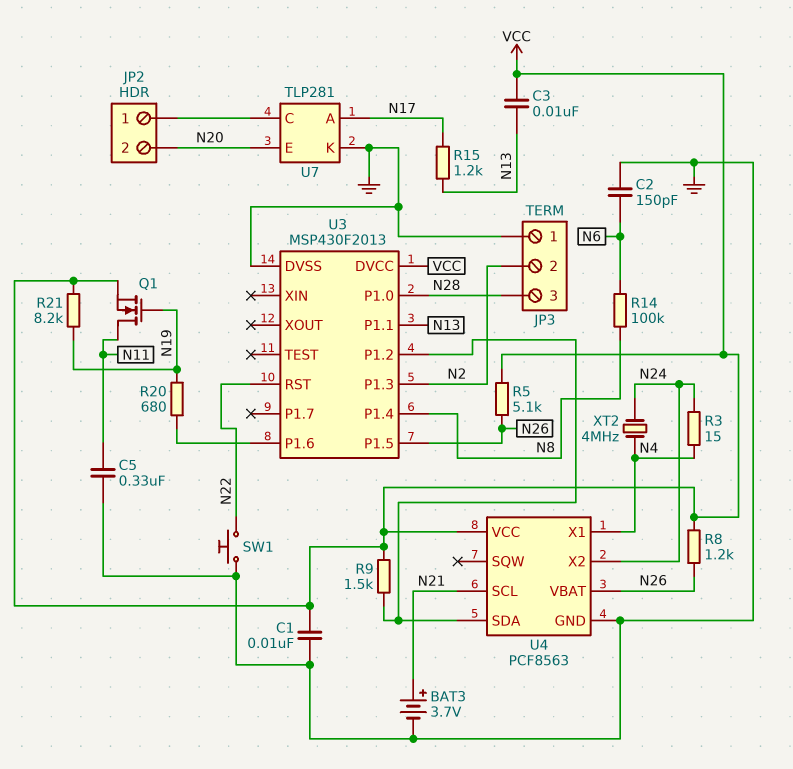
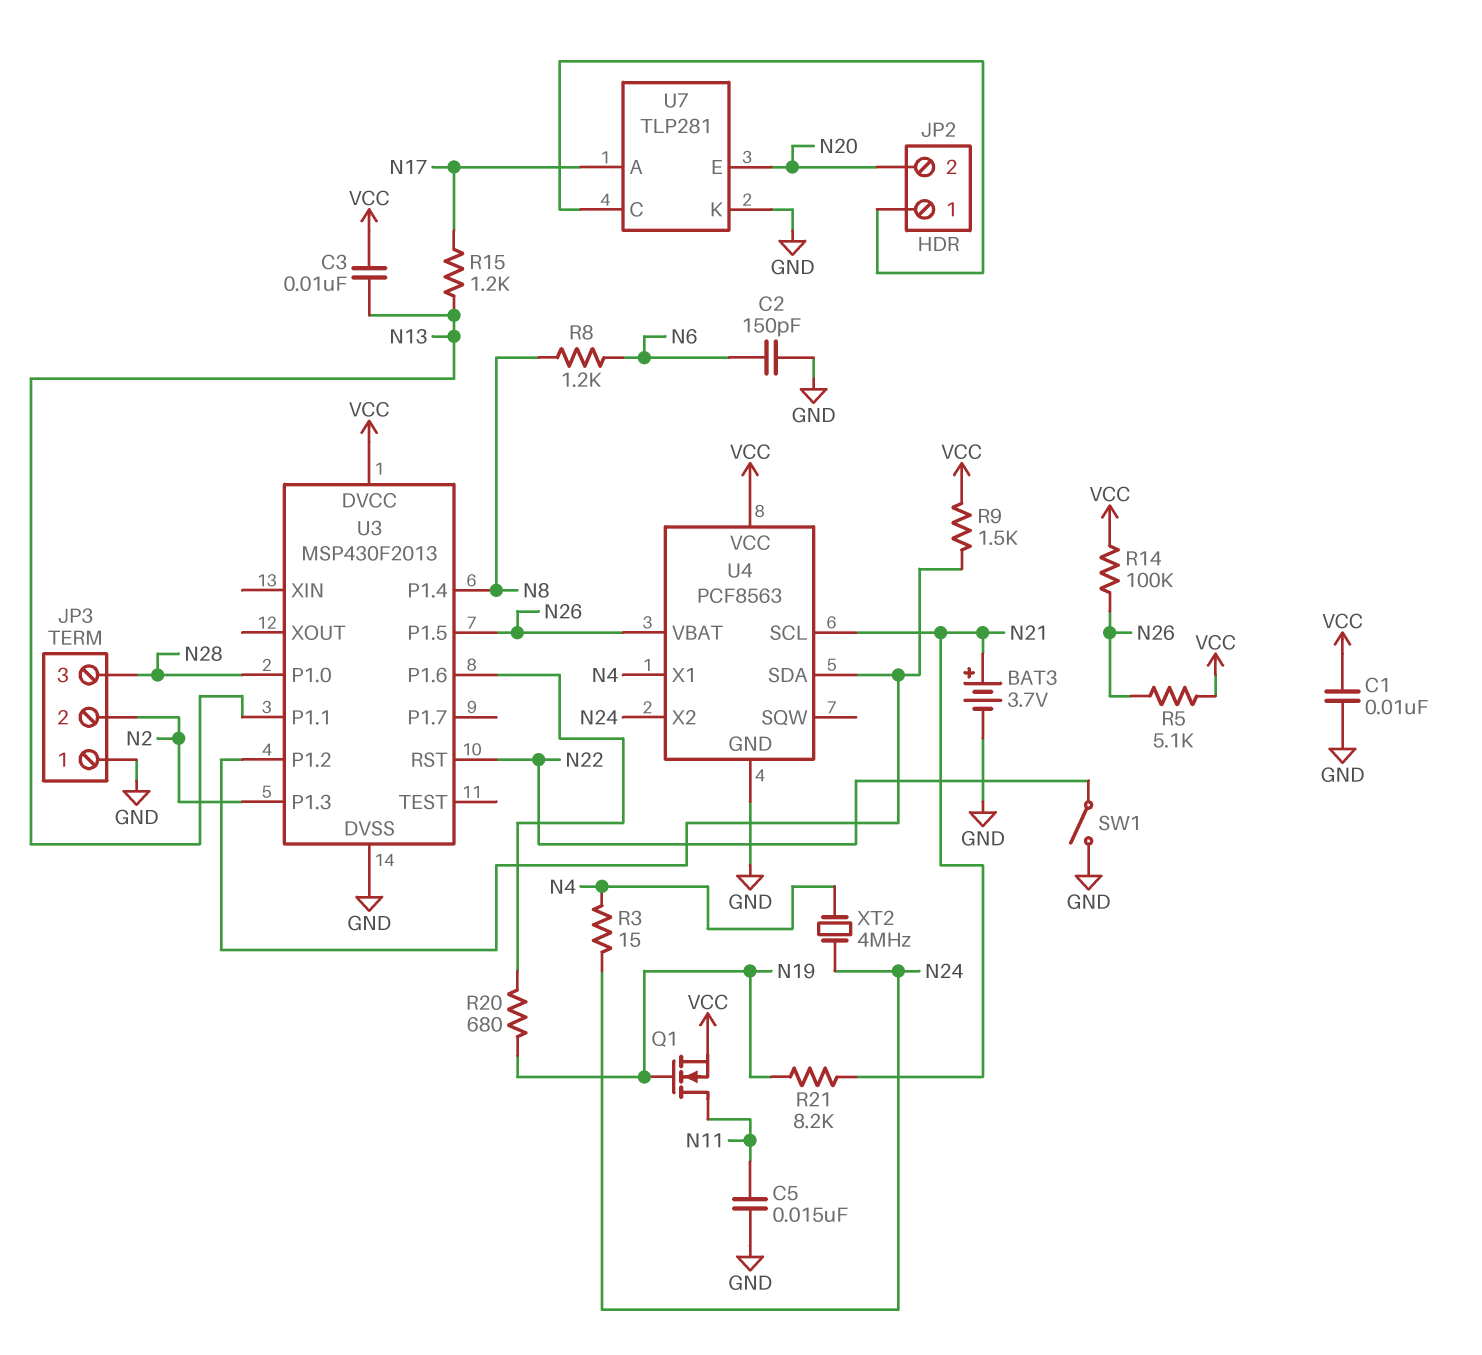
C5: 330nF (GND, N11) -> 15nF (GND, N11)
R8: 1.2k (N26, VCC) -> 1.2k (N6, N8)
R14: 100k (N6, N8) -> 100k (N26, VCC)
R21: 8.2k (N19, VCC) -> 8.2k (N19, N21)
SW1: button (GND, N22) -> switch (GND, N22)

